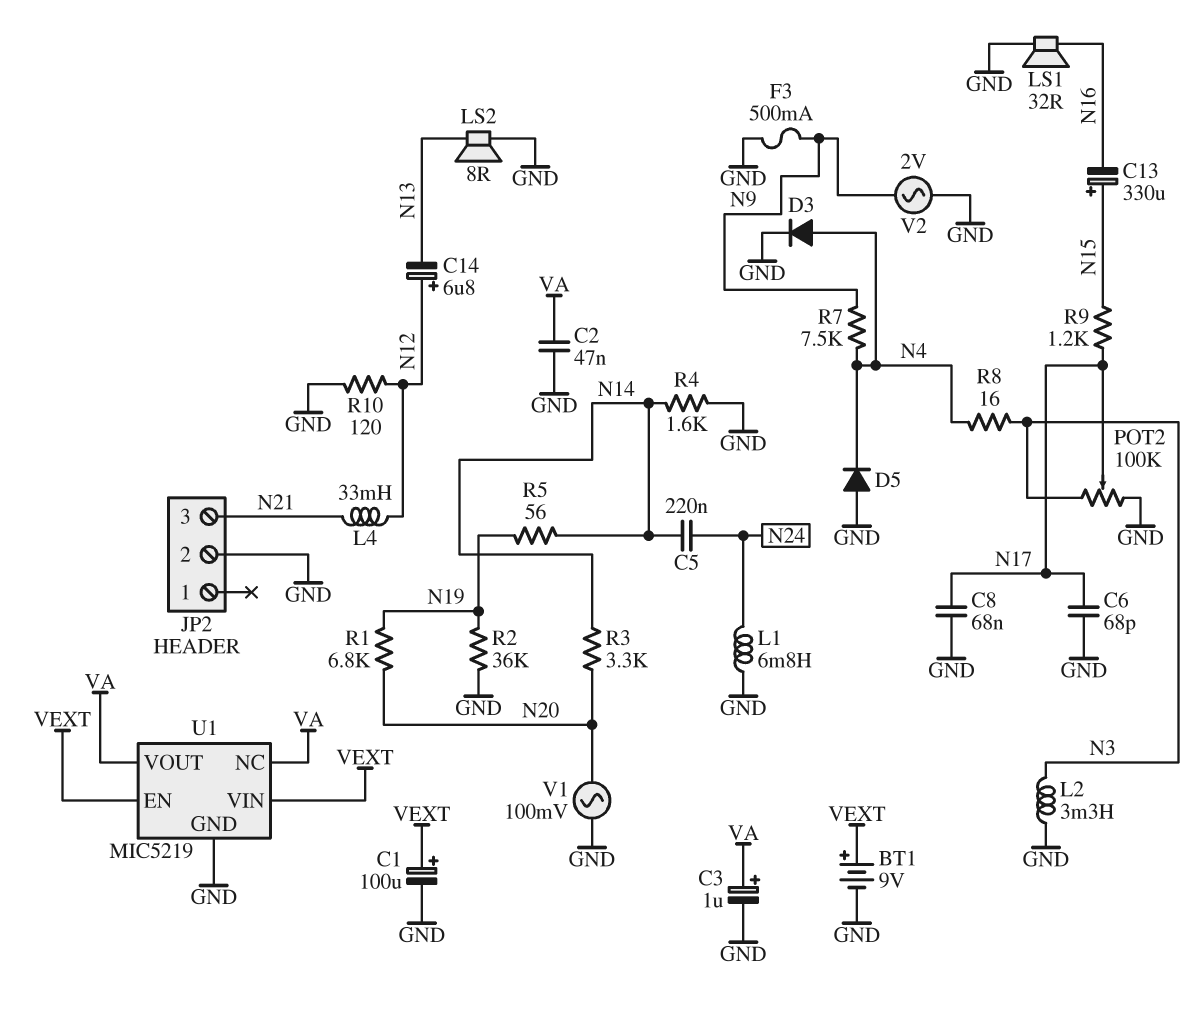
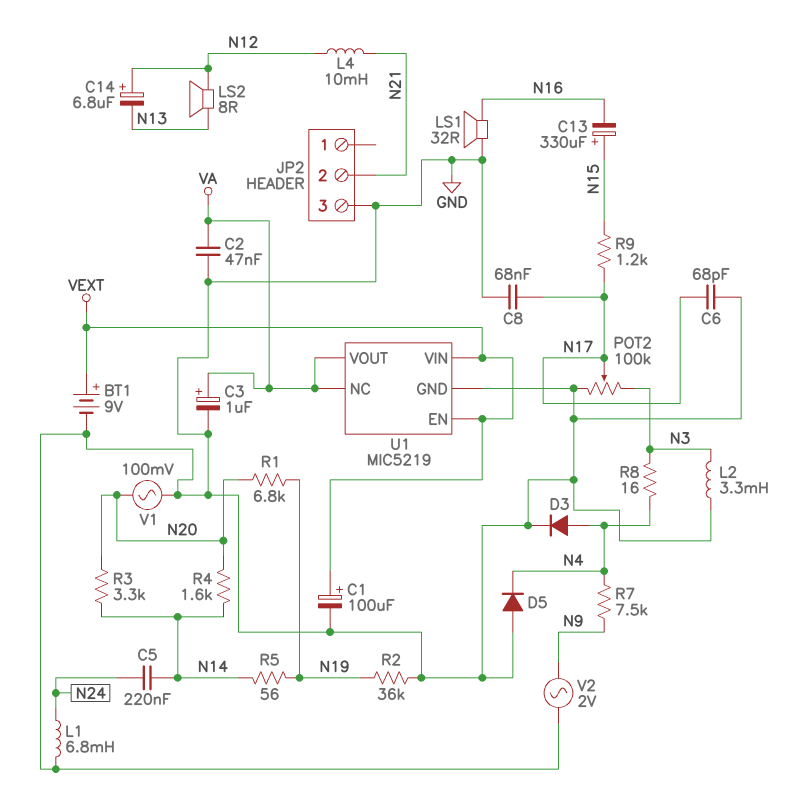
F3: 500mA (GND, N9) -> none
JP2 pin 2: GND -> N21
JP2 pin 3: N21 -> GND
L4: 33mH (N12, N21) -> 10mH (N12, N21)
LS2: speaker 8R (GND, N13) -> speaker 8R (N12, N13)
R4: 1.6k (GND, N14) -> 1.6k (N14, N20)
R10: 120 (GND, N12) -> none

